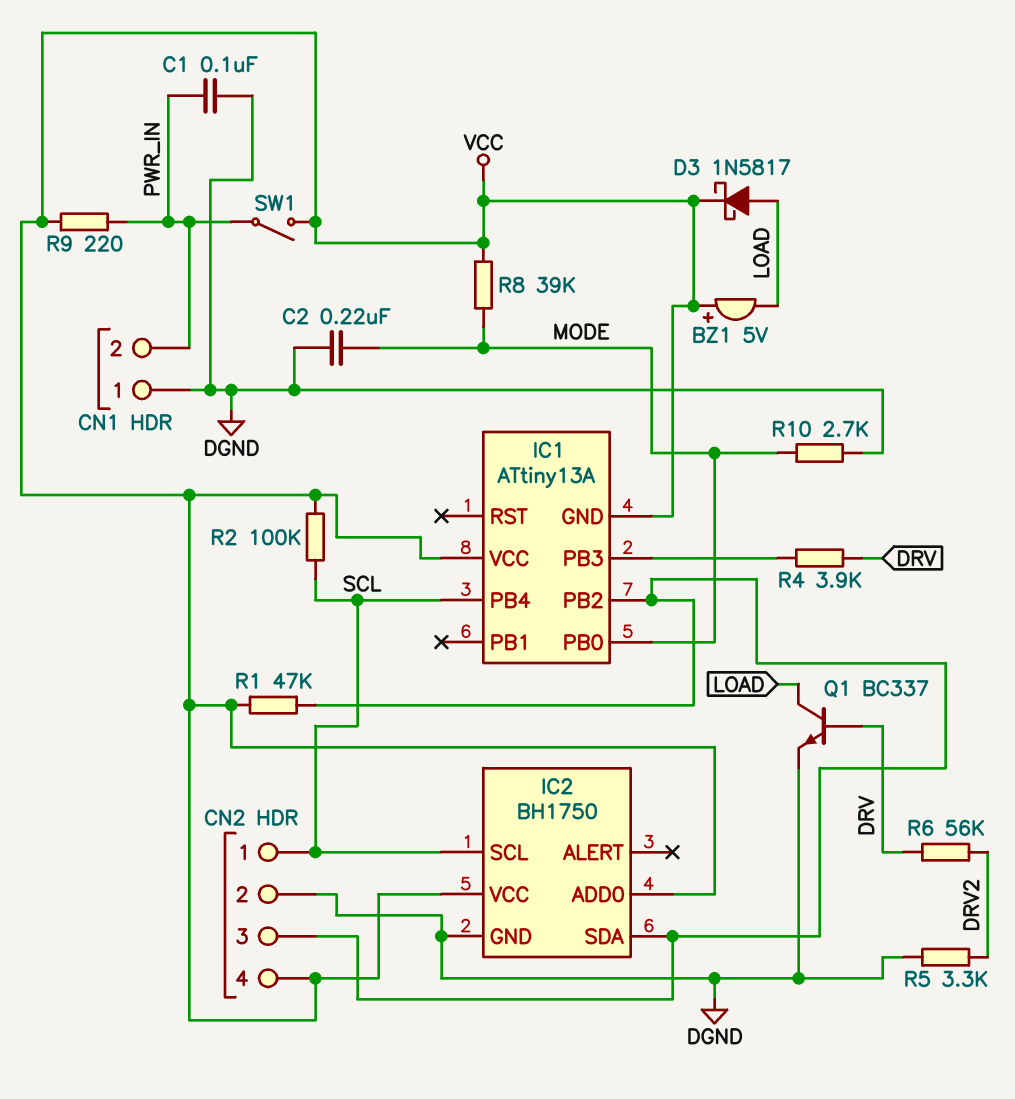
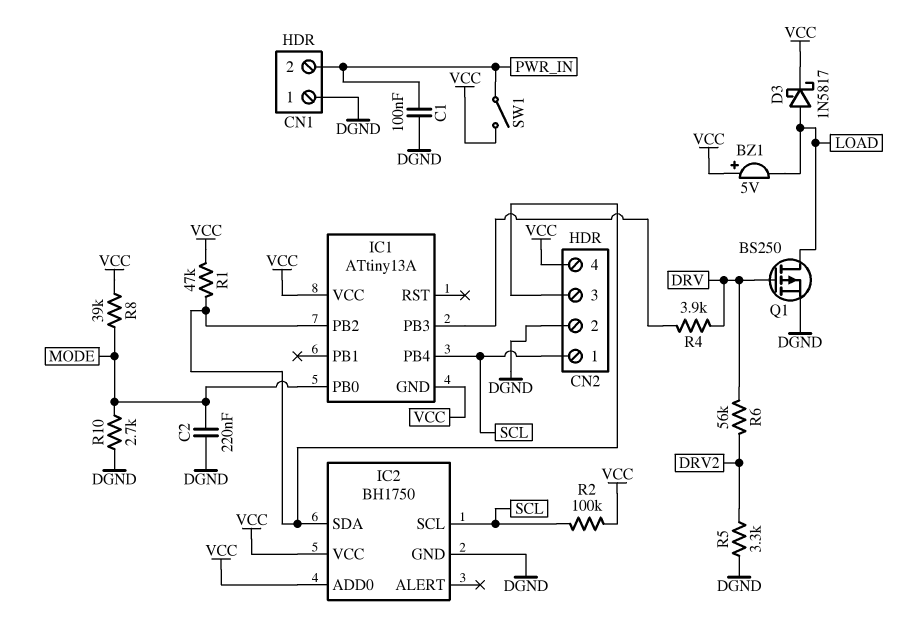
Q1: NPN BC337 (B DRV, C LOAD, E DGND) -> PMOS BS250 (G DRV, D LOAD, S DGND)
R9: 220 (PWR_IN, VCC) -> none

